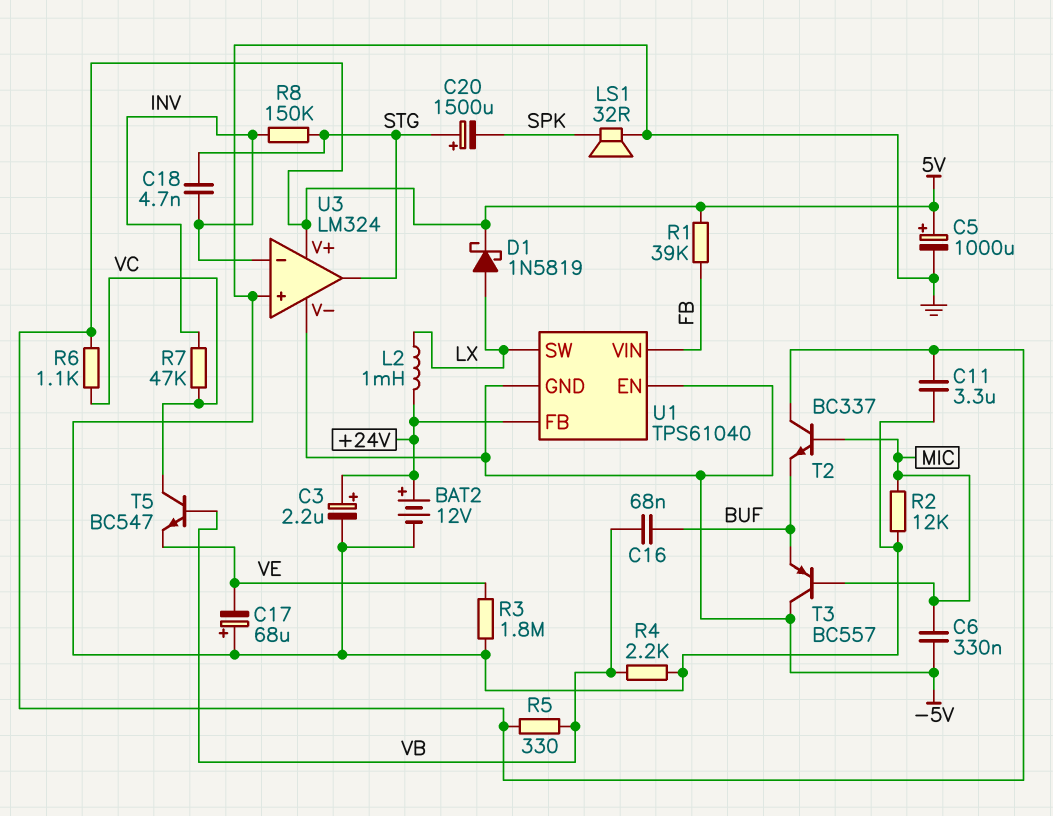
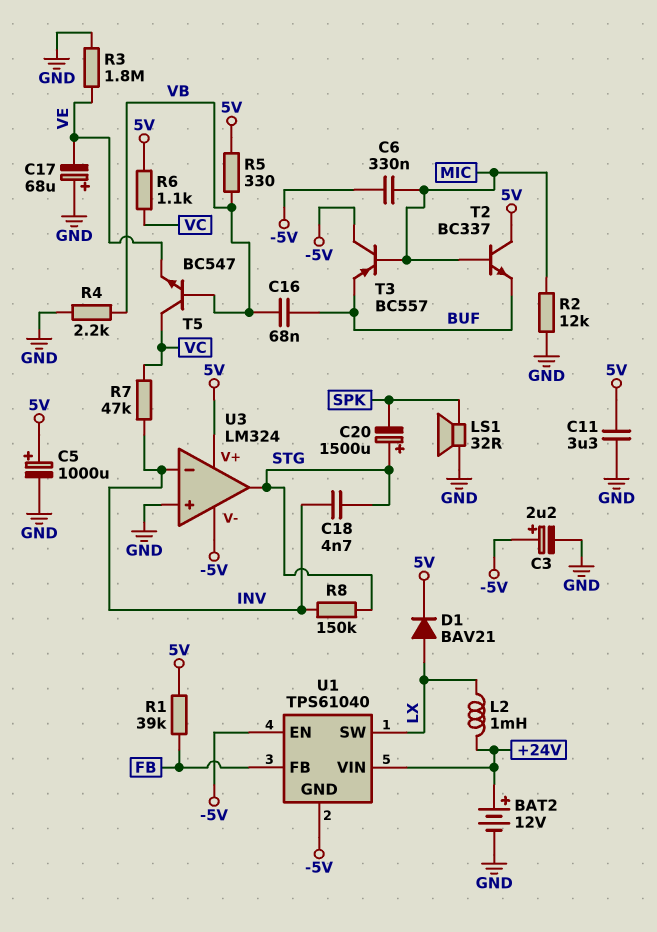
C3: 2.2uF (plus +24V, minus GND) -> 2.2uF (plus -5V, minus GND)
D1: schottky 1N5819 (A LX, K 5V) -> diode BAV21 (A LX, K 5V)
U1 pin FB: +24V -> FB
U1 pin VIN: FB -> +24V

